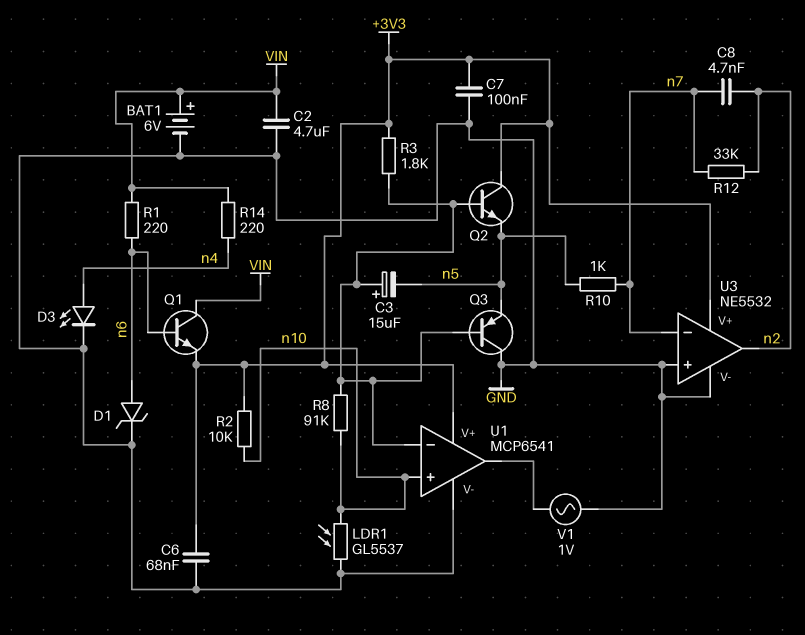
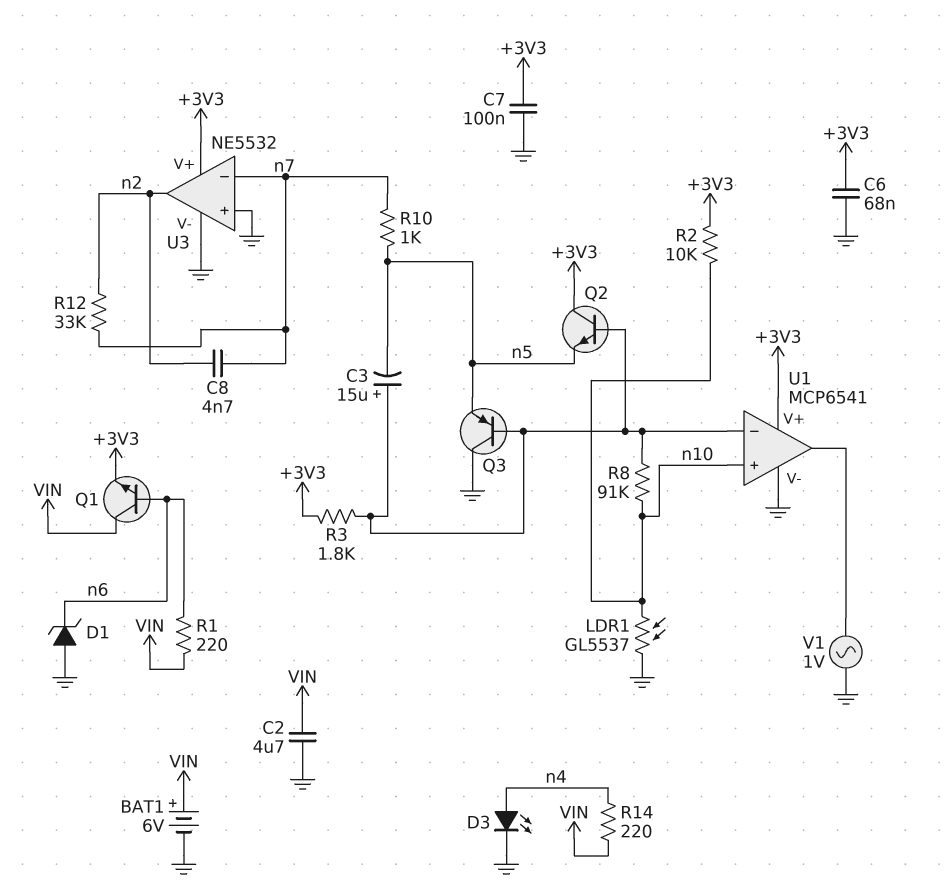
D1: zener (A n6, K GND) -> zener (A GND, K n6)

